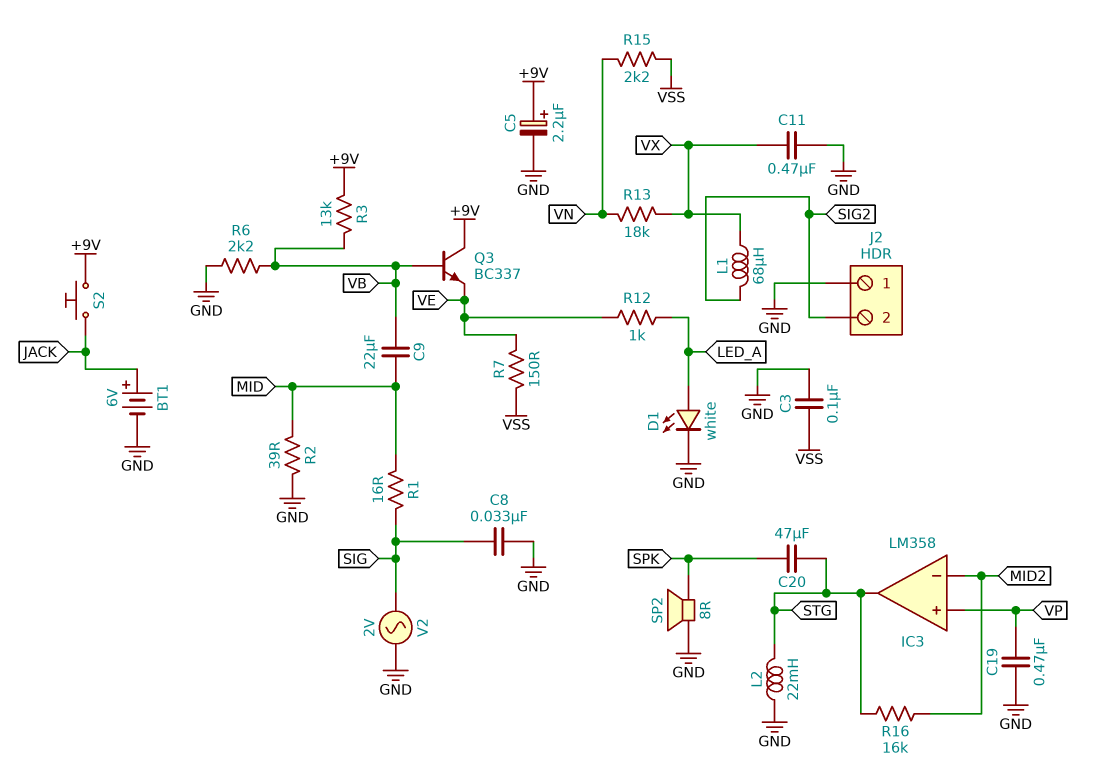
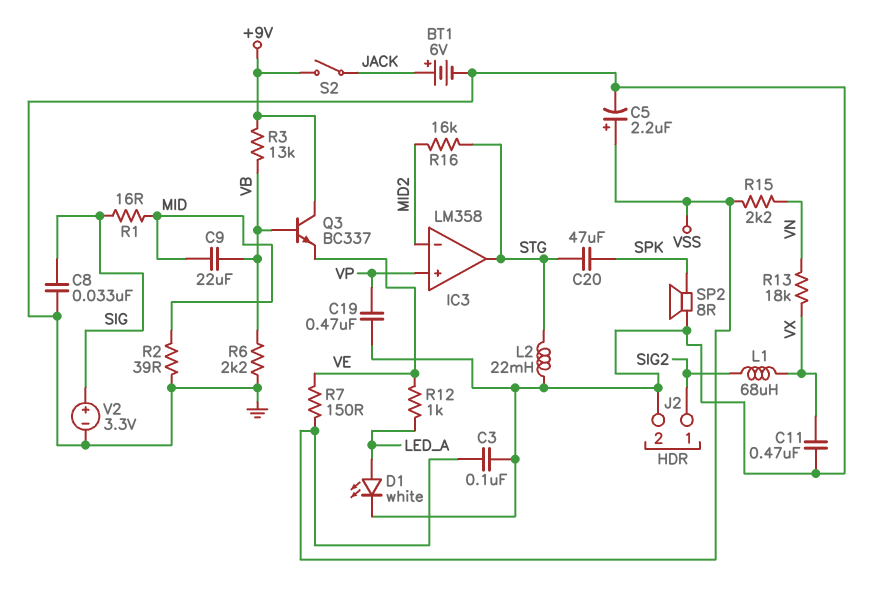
C5: 2.2uF (plus +9V, minus GND) -> 2.2uF (plus VSS, minus GND)
J2 pin 1: GND -> SIG2
J2 pin 2: SIG2 -> GND
S2: button (+9V, JACK) -> switch (+9V, JACK)
V2: AC 2V (GND, SIG) -> 3.3V (plus SIG, minus GND)

